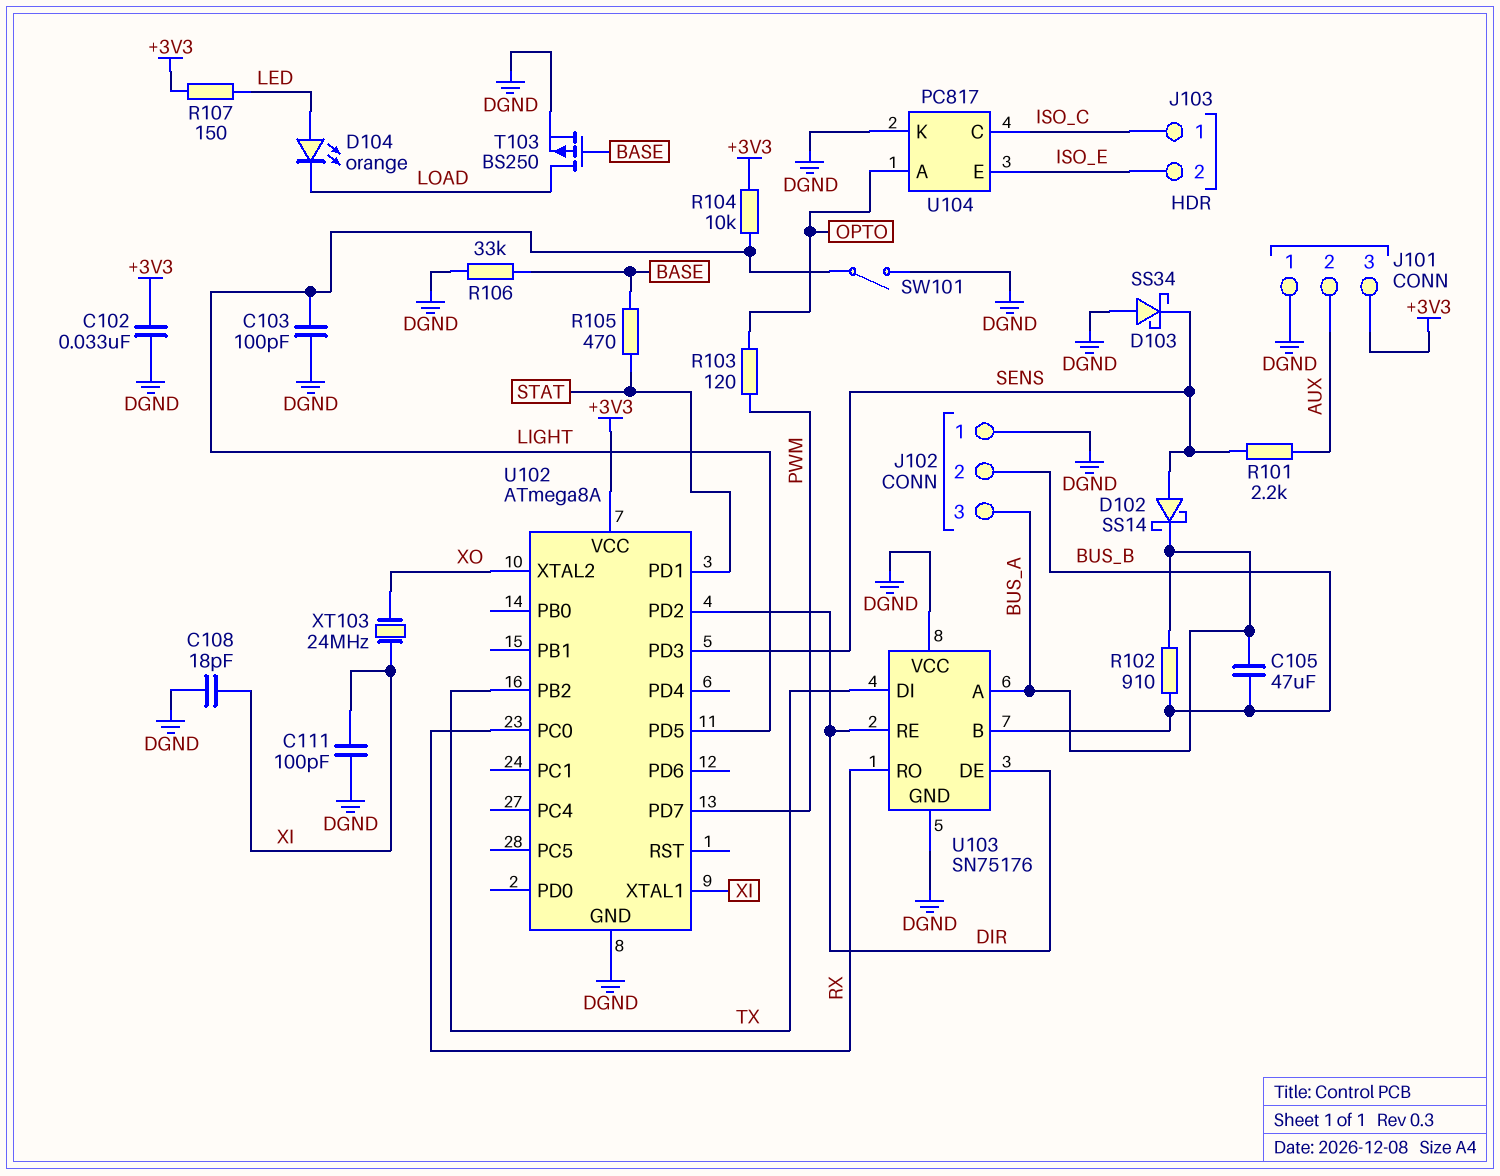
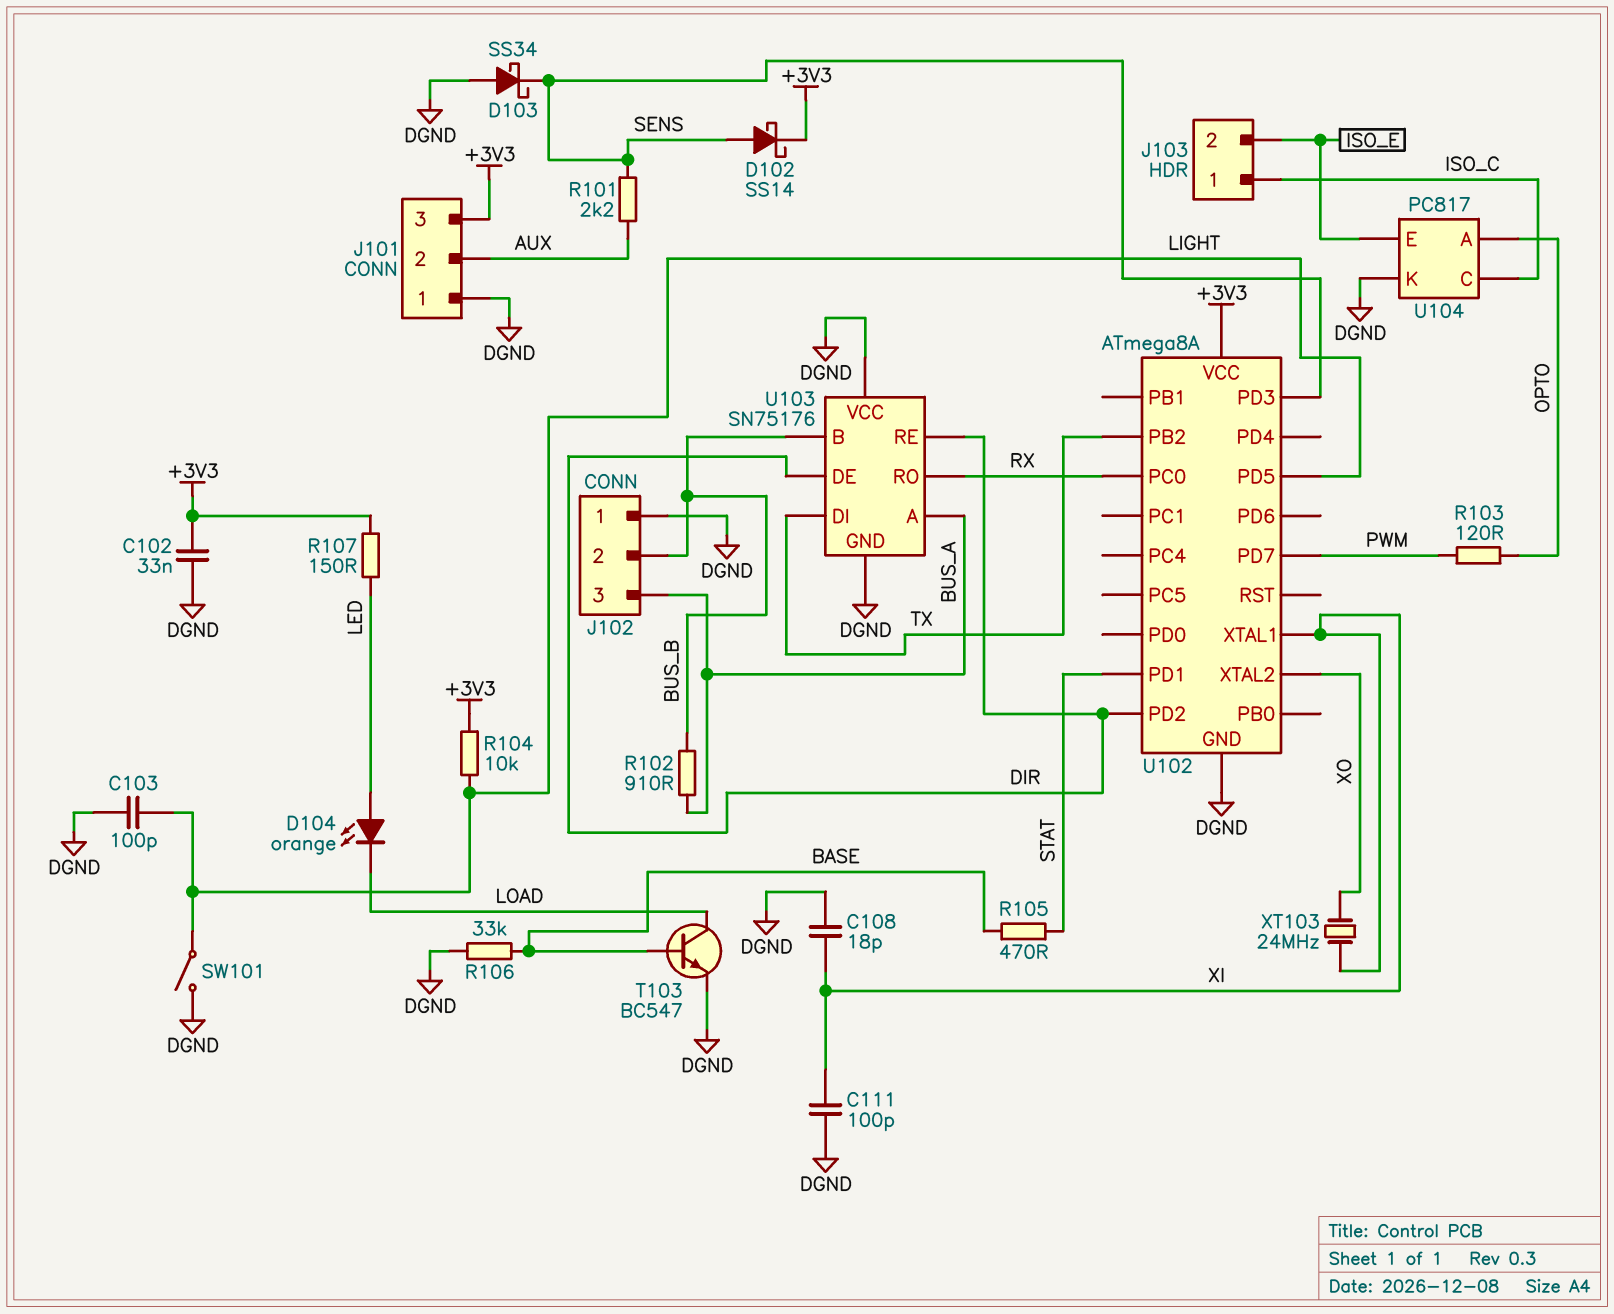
C105: 47uF (BUS_A, BUS_B) -> none
D102: schottky SS14 (A SENS, K BUS_A) -> schottky SS14 (A SENS, K +3V3)
T103: PMOS BS250 (G BASE, D LOAD, S DGND) -> NPN BC547 (B BASE, C LOAD, E DGND)

